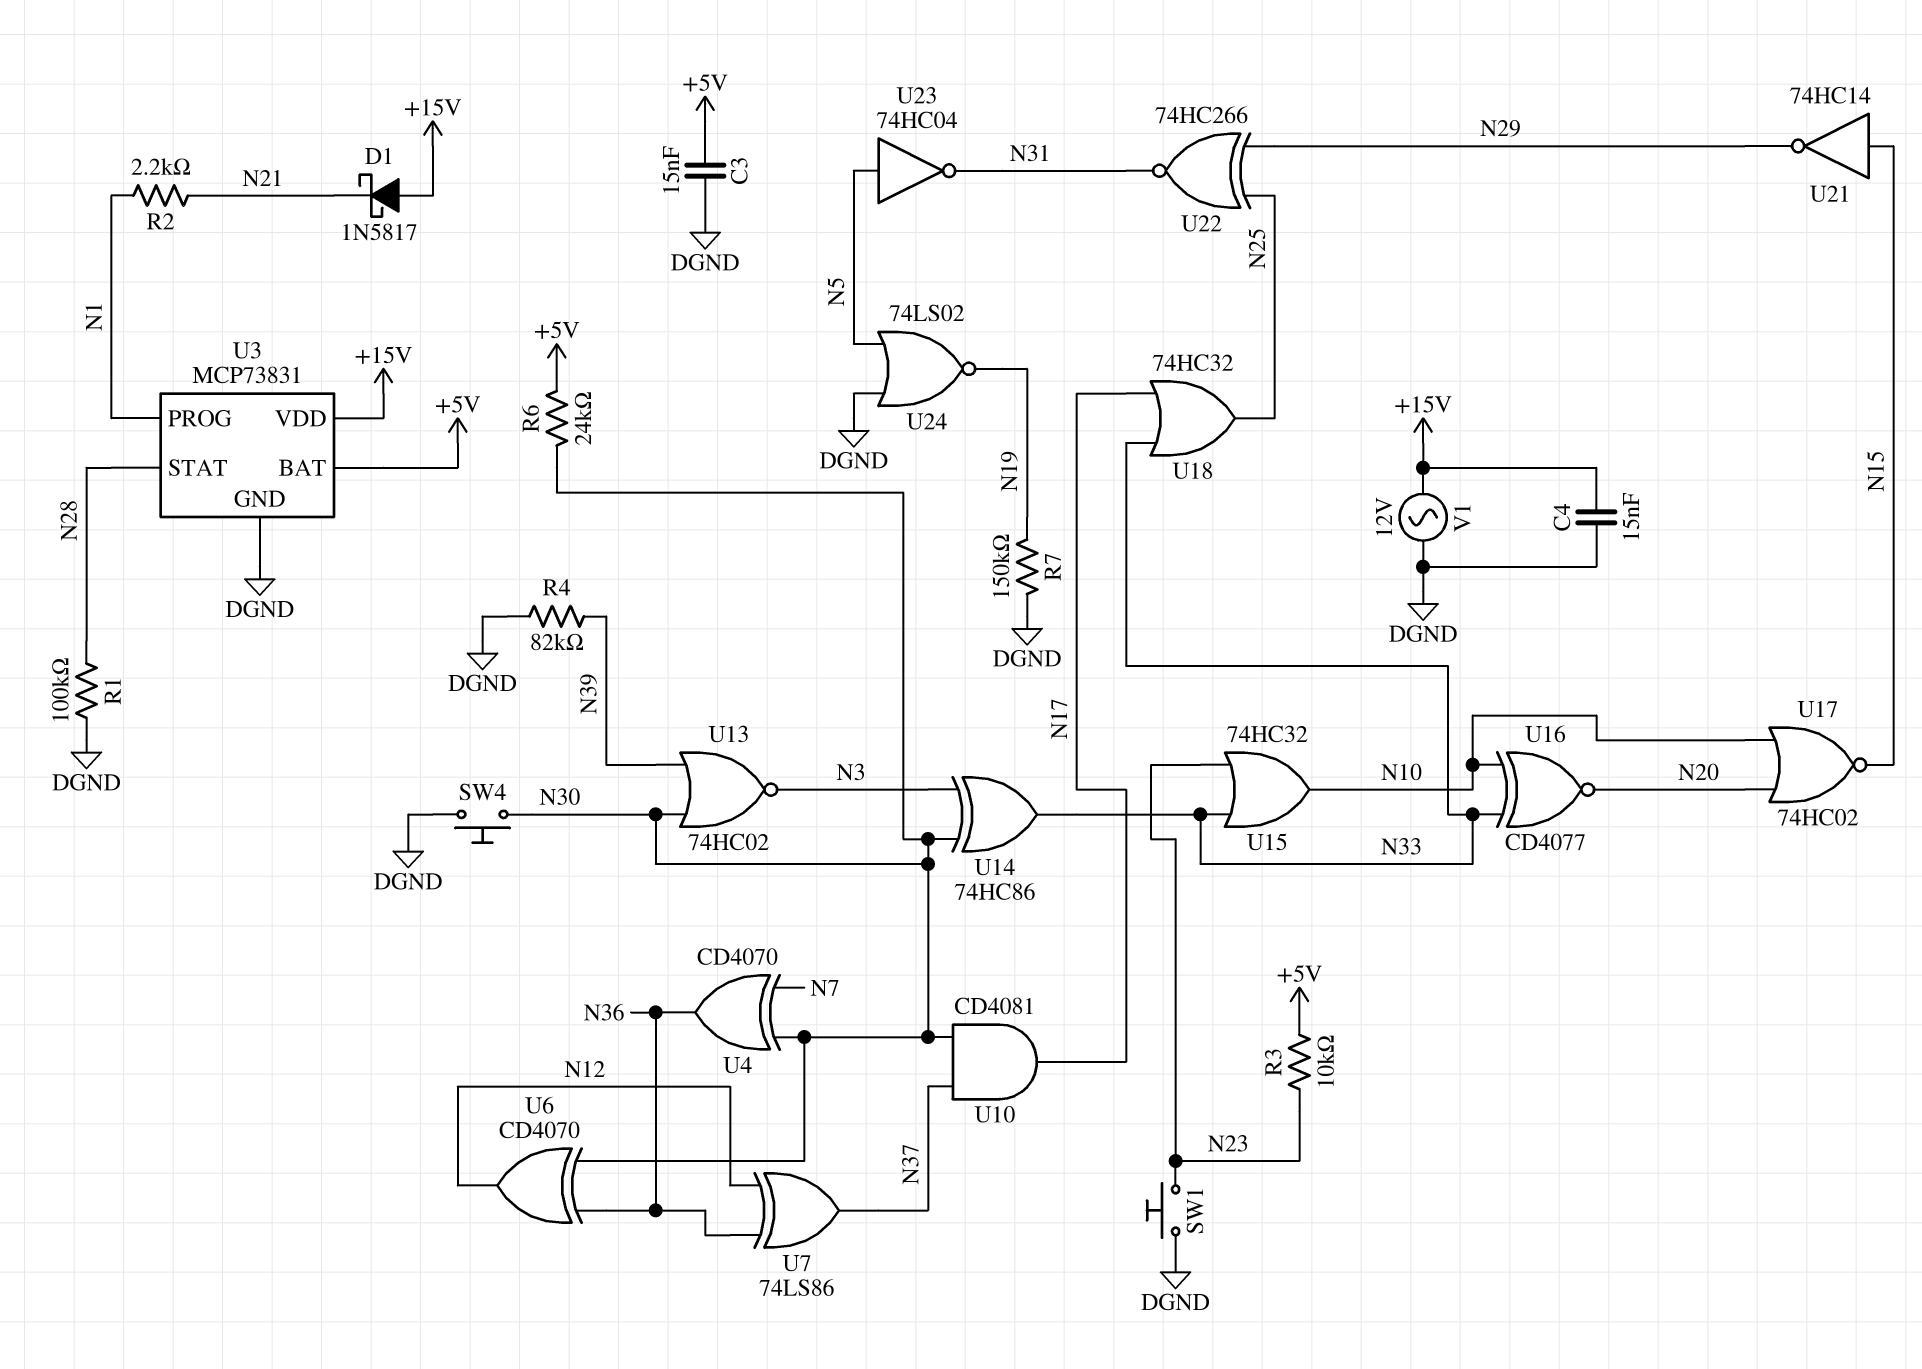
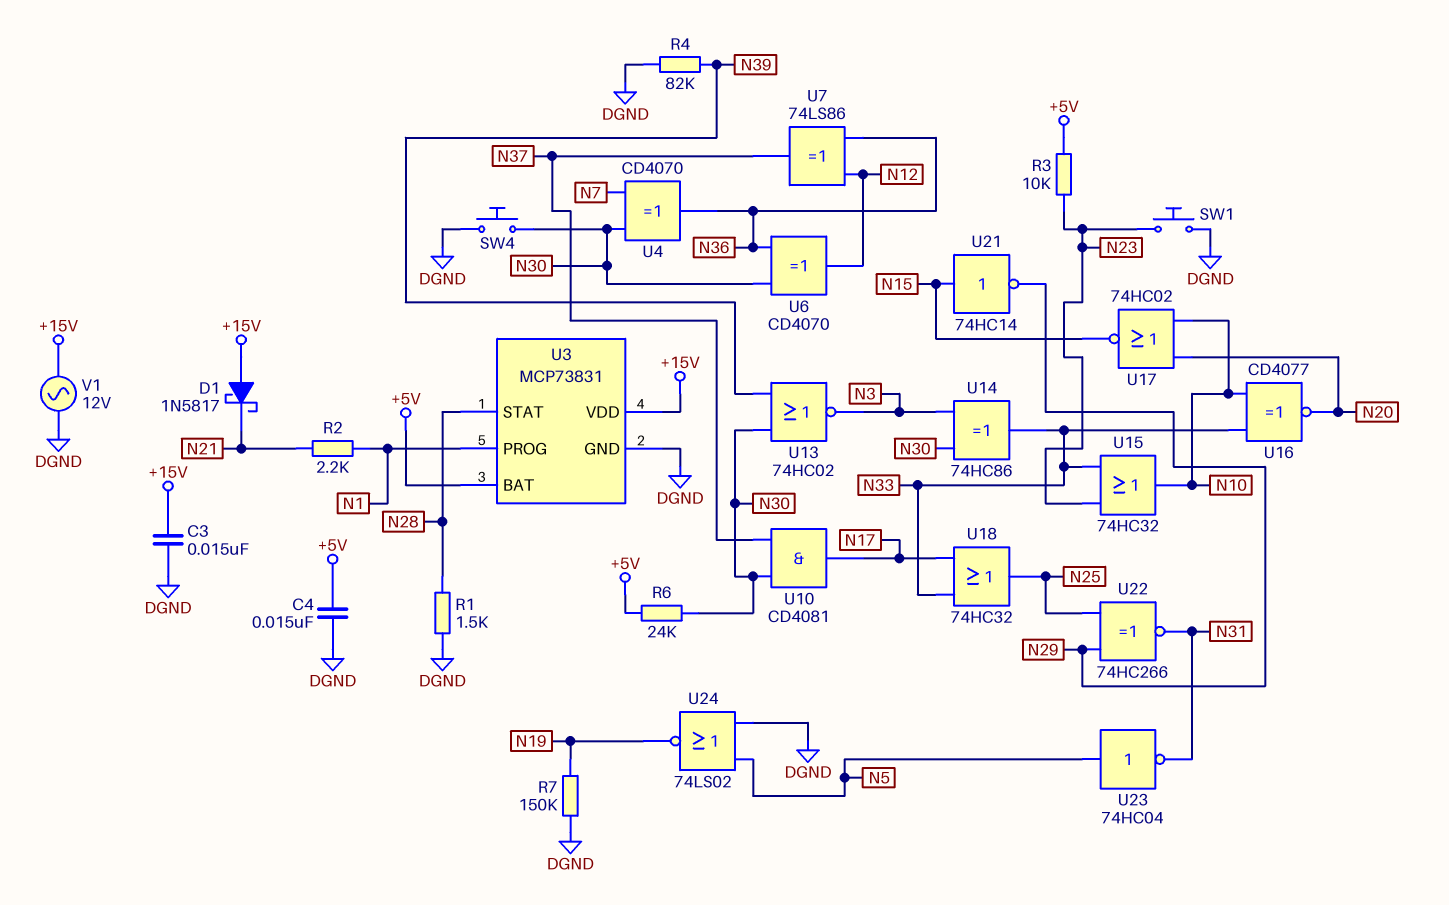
C3: 15nF (+5V, DGND) -> 15nF (+15V, DGND)
C4: 15nF (+15V, DGND) -> 15nF (+5V, DGND)
R1: 100k (DGND, N28) -> 1.5k (DGND, N28)

